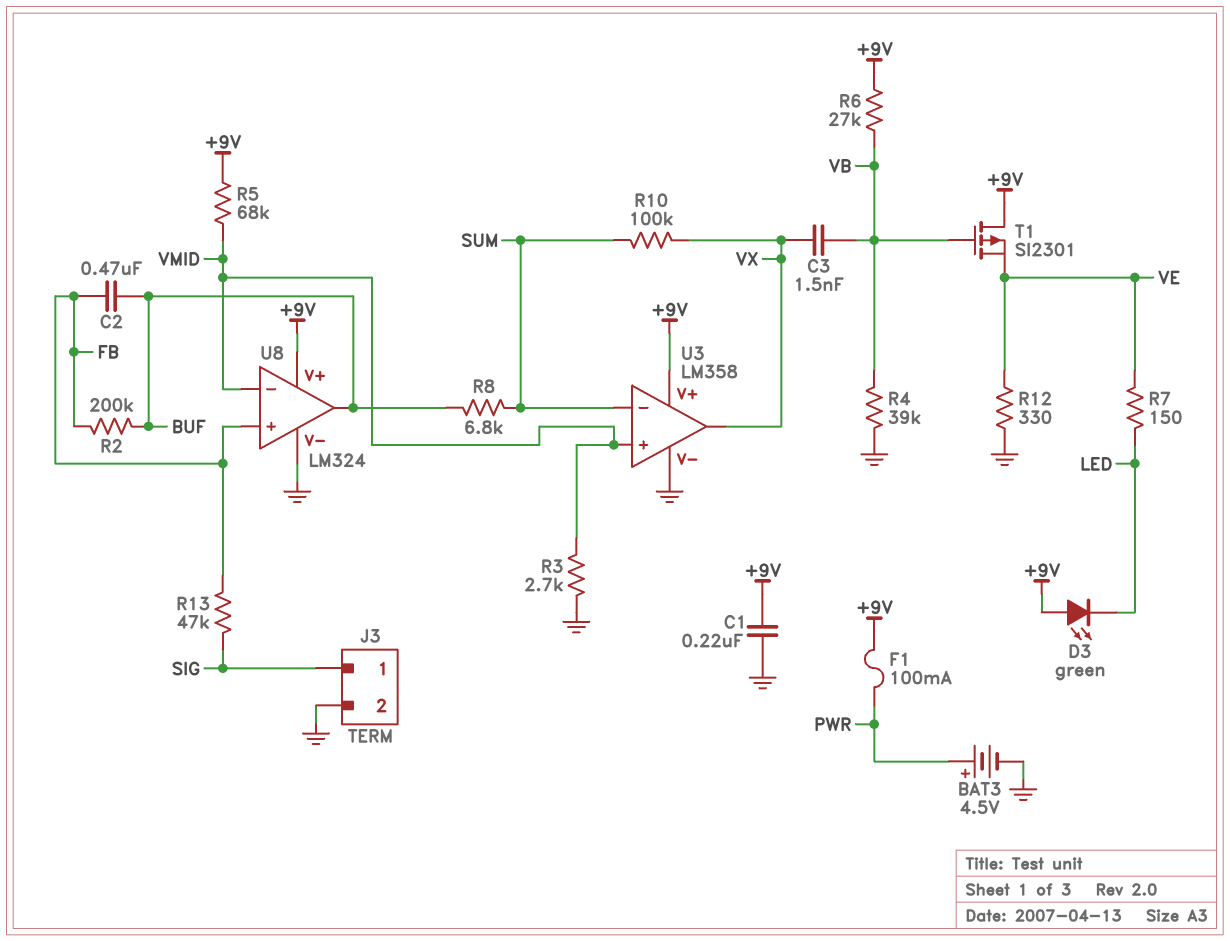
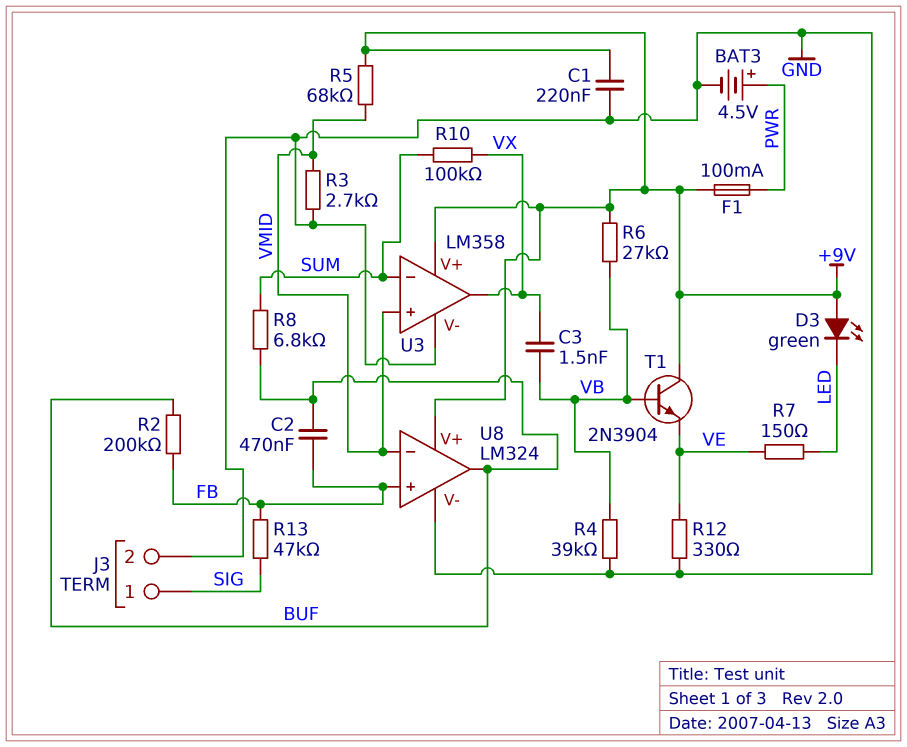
T1: PMOS SI2301 (G VB, D +9V, S VE) -> NPN 2N3904 (B VB, C +9V, E VE)

